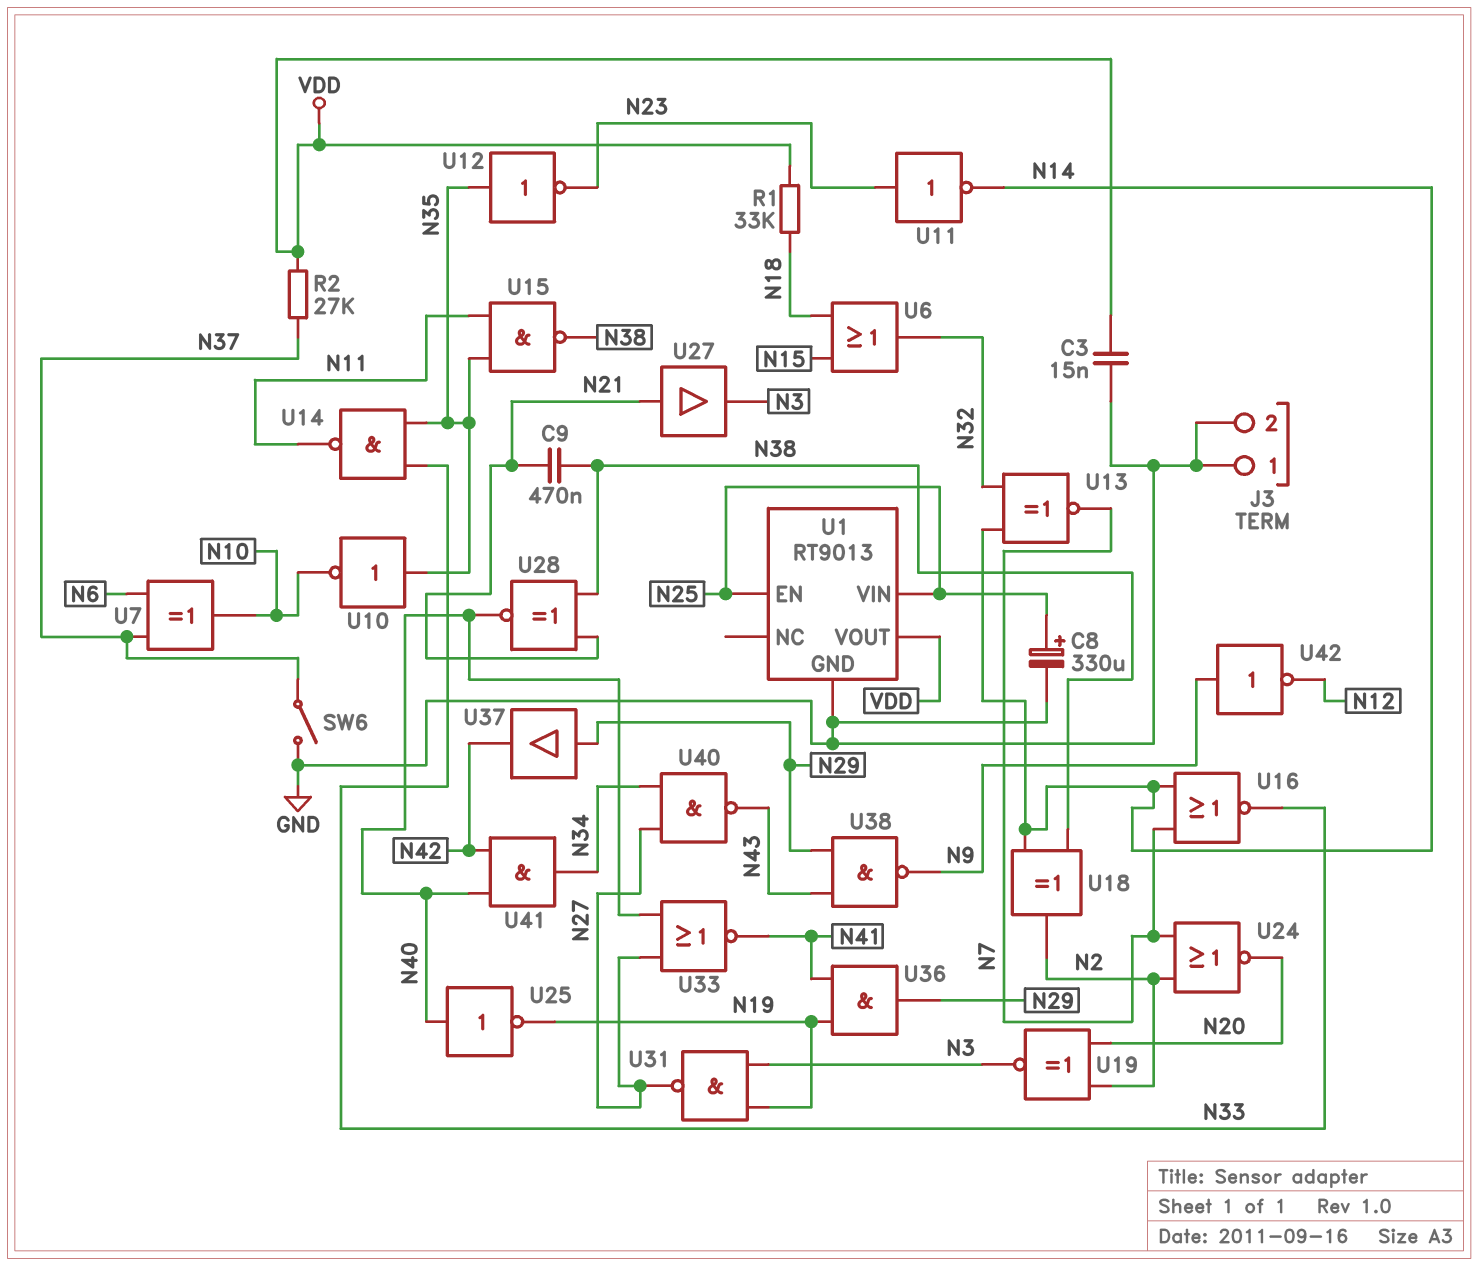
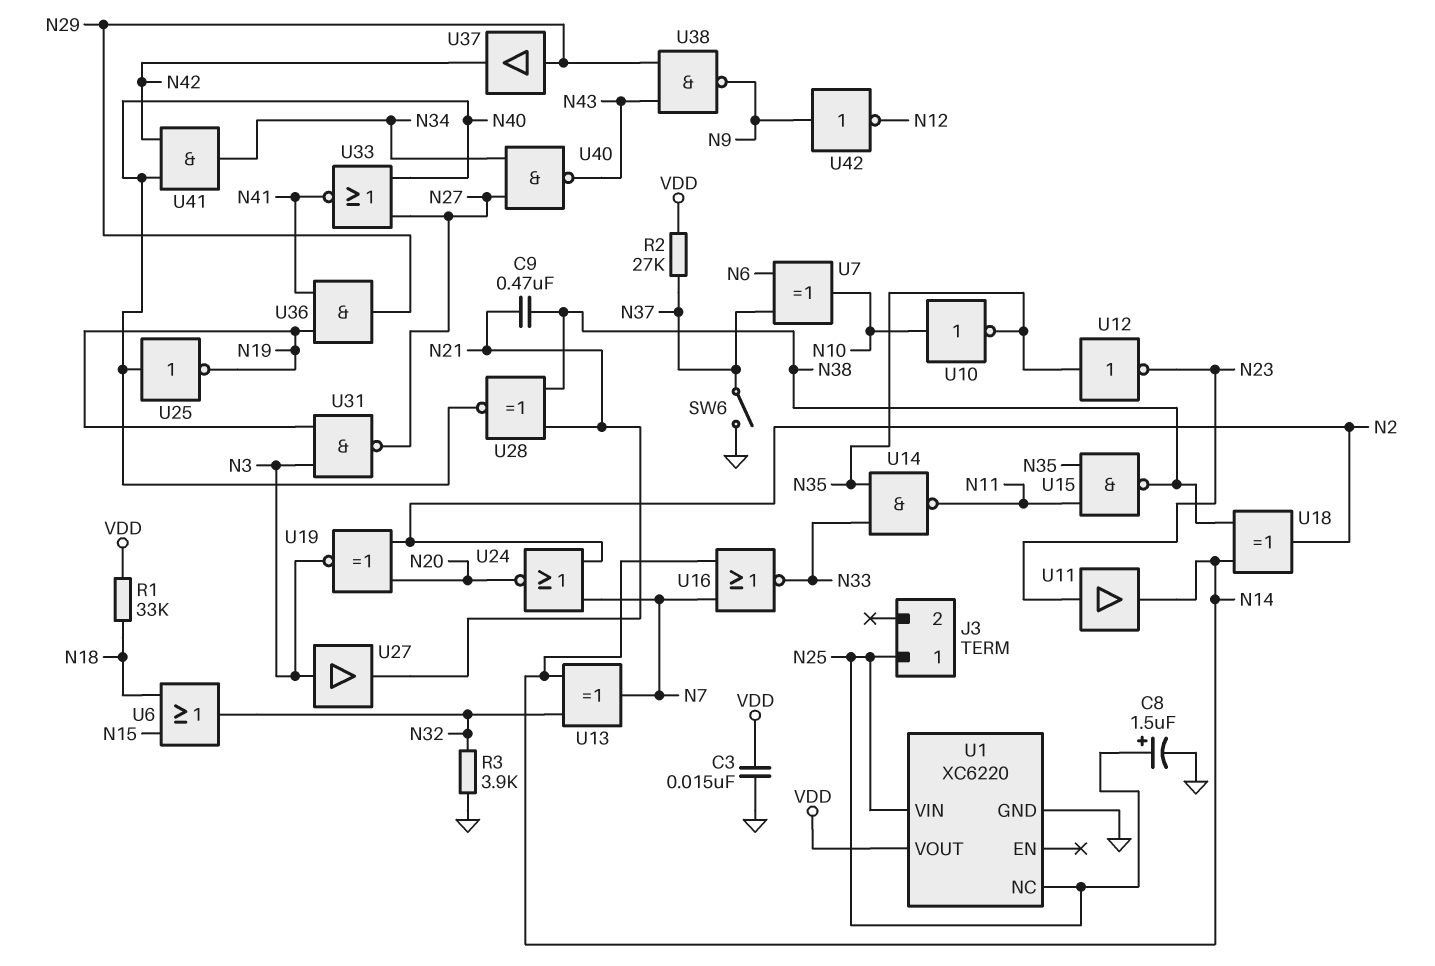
C8: 330uF (plus N25, minus GND) -> 1.5uF (plus N25, minus GND)
J3 pin 1: GND -> N25
J3 pin 2: GND -> none
R3: none -> 3.9k (GND, N32)
U1: RT9013 -> XC6220
U1 pin EN: N25 -> none
U1 pin NC: none -> N25
U10: NOT (in N35, out N10) -> NOT (in N10, out N35)
U11: NOT (in N23, out N14) -> buffer (in N23, out N14)
U13: XNOR (in N14, in N32, out N7) -> XOR (in N14, in N32, out N7)
U27: buffer (in N21, out N3) -> buffer (in N3, out N21)

